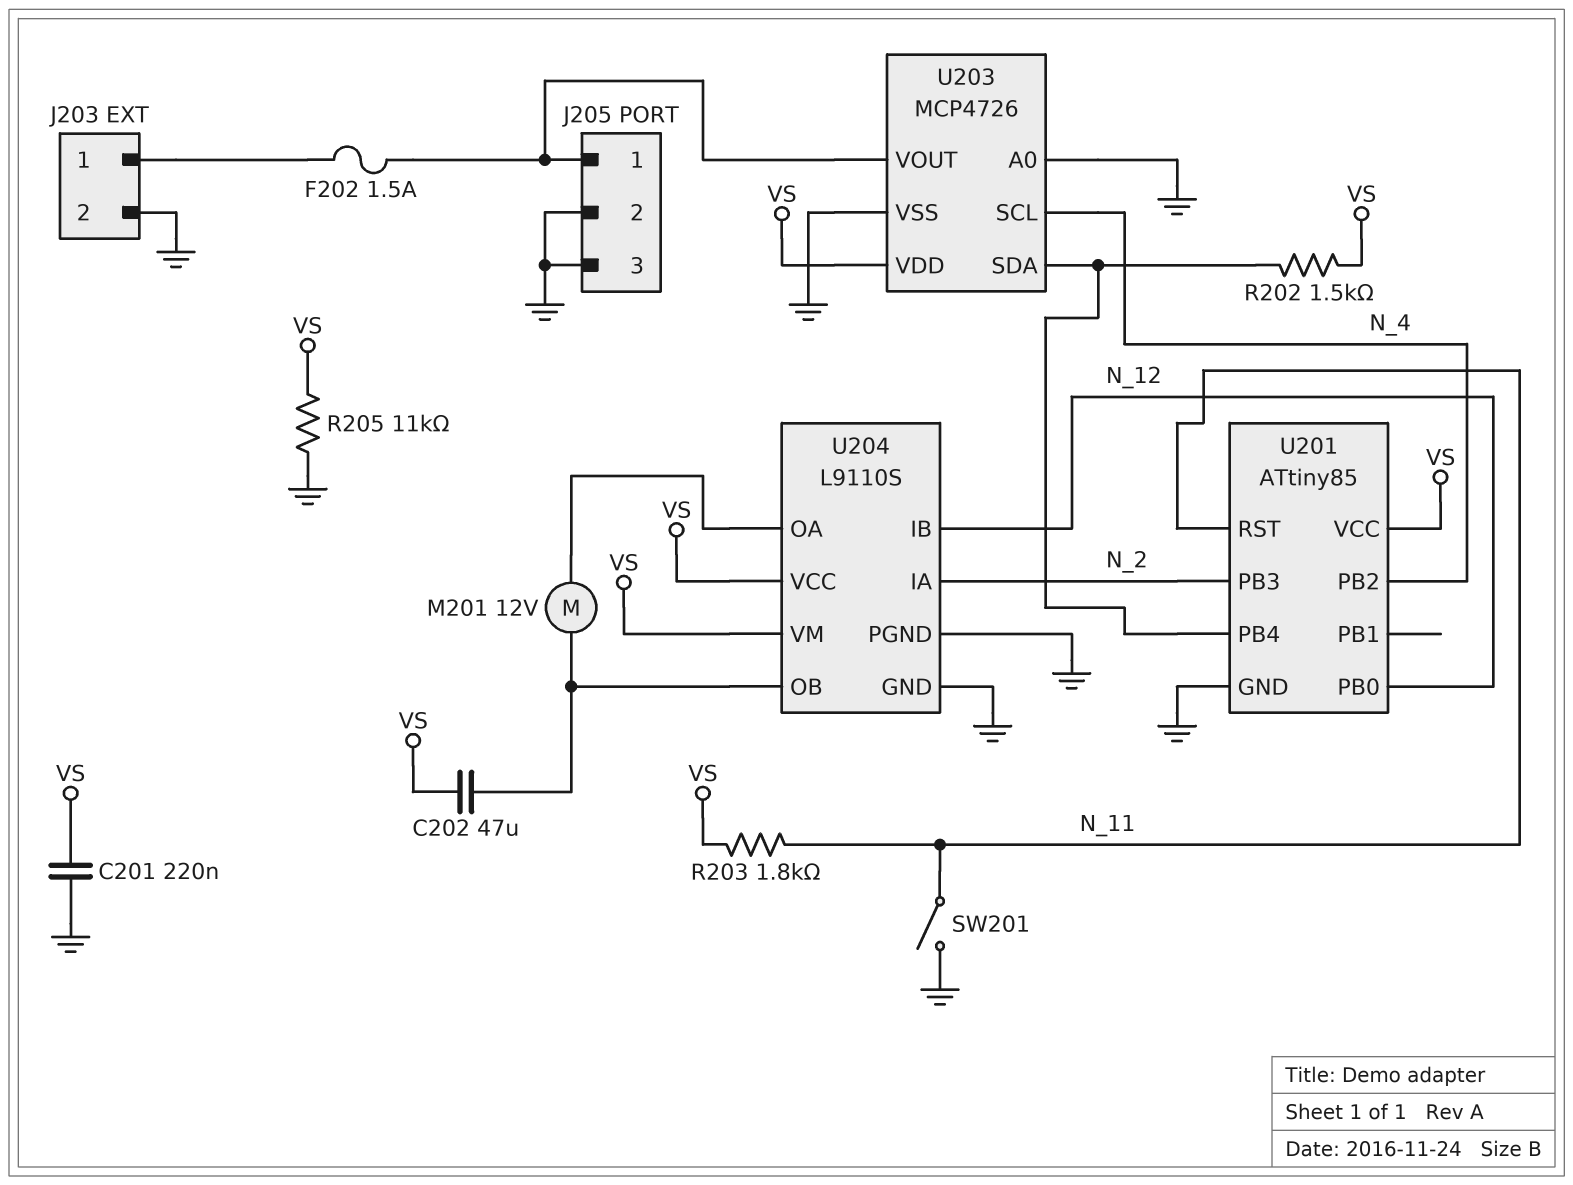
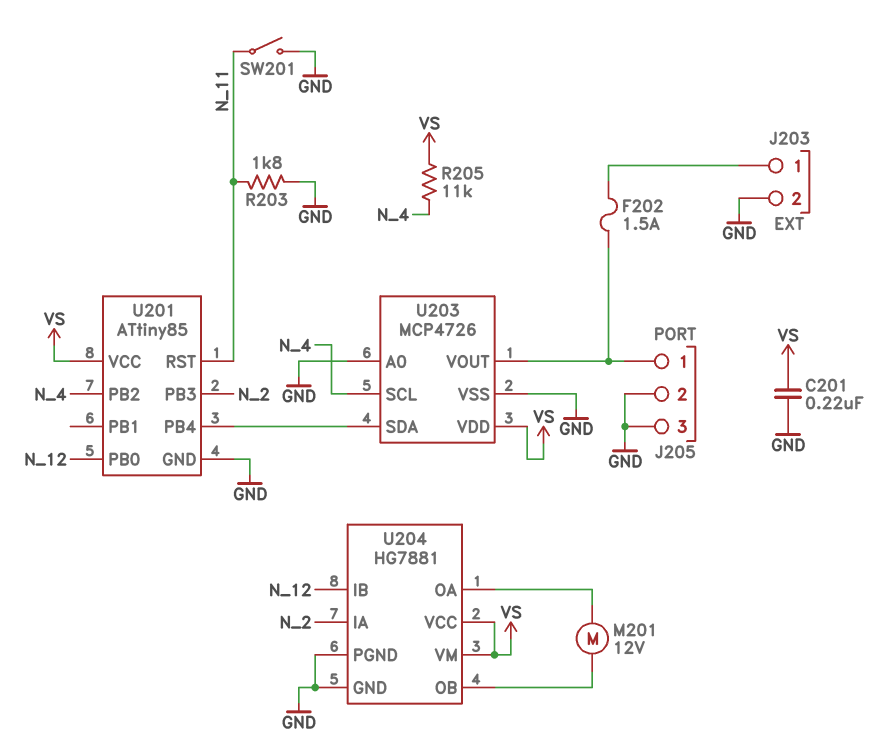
C202: 47uF (U204/OB, VS) -> none
R202: 1.5k (U201/PB4, VS) -> none
R203: 1.8k (N_11, VS) -> 1.8k (GND, N_11)
R205: 11k (GND, VS) -> 11k (N_4, VS)
U204: L9110S -> HG7881

